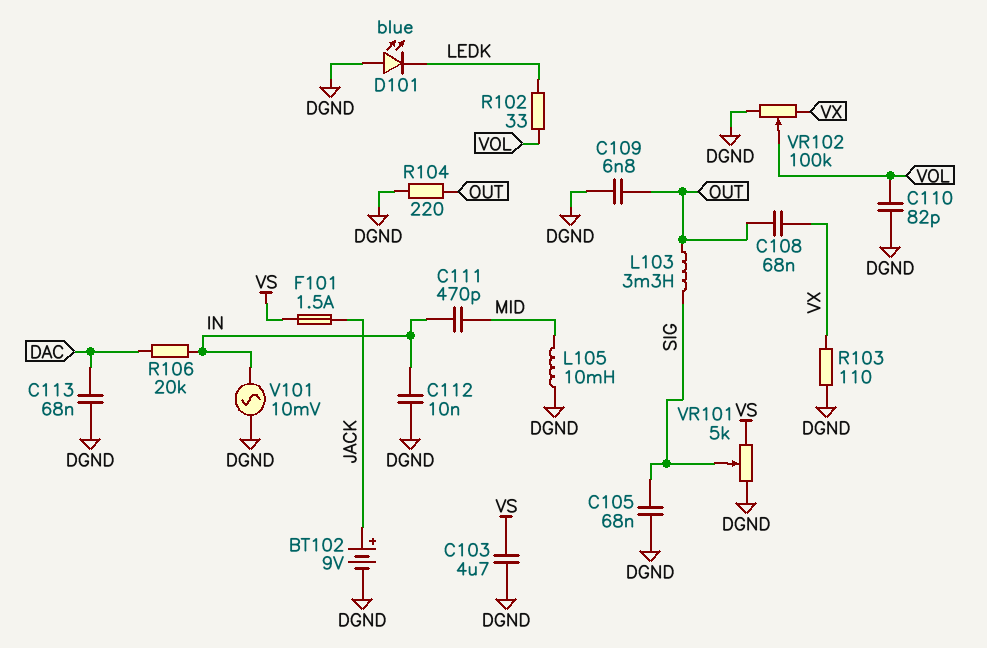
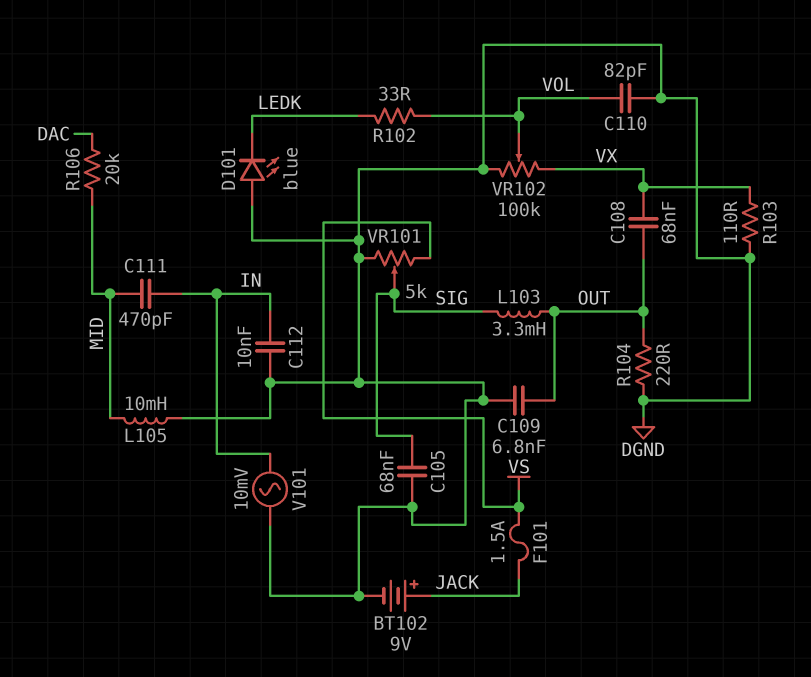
C103: 4.7uF (DGND, VS) -> none
C113: 68nF (DAC, DGND) -> none
R106: 20k (DAC, IN) -> 20k (DAC, MID)

